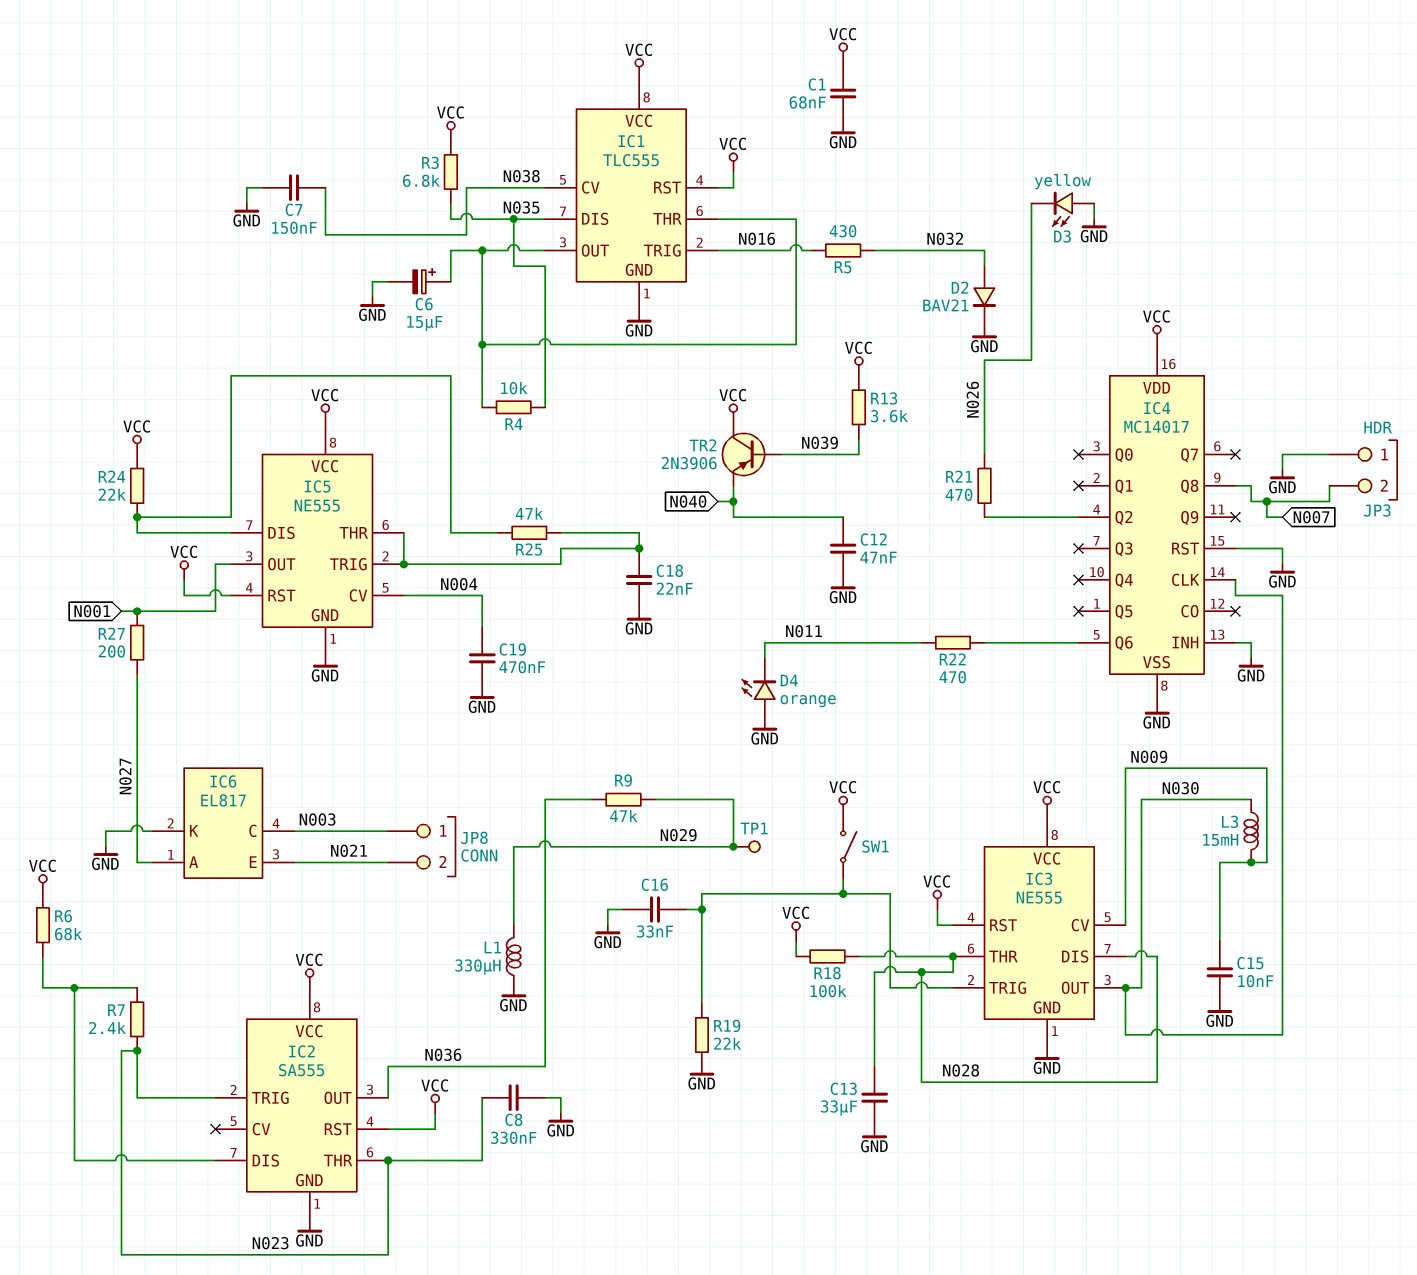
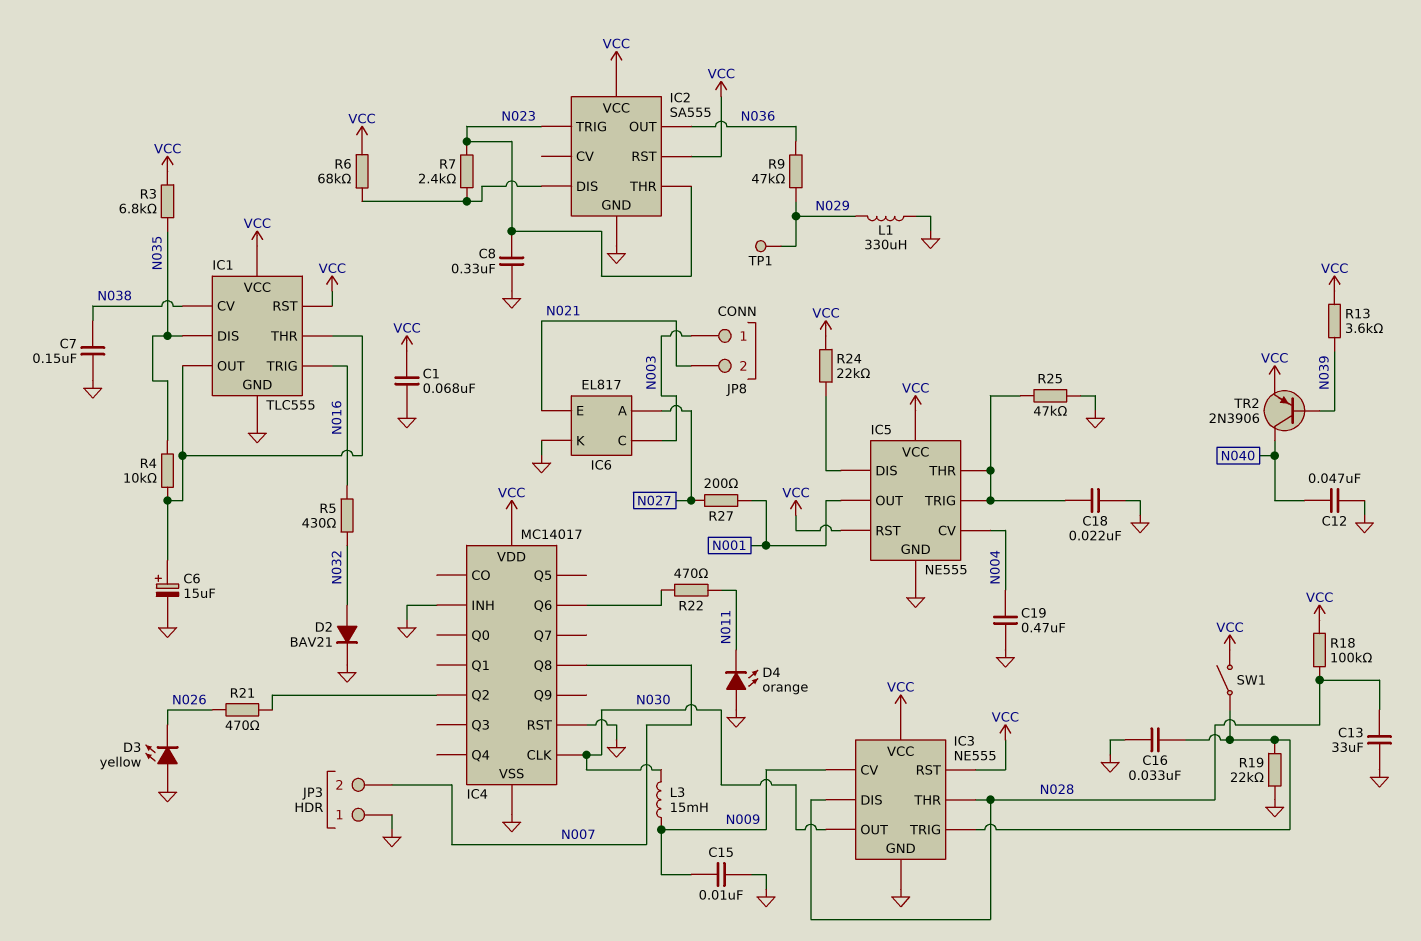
R25: 47k (IC5/DIS, IC5/THR) -> 47k (GND, IC5/THR)
TR2: PNP 2N3906 (B N039, C VCC, E N040) -> PNP 2N3906 (B N039, C N040, E VCC)

